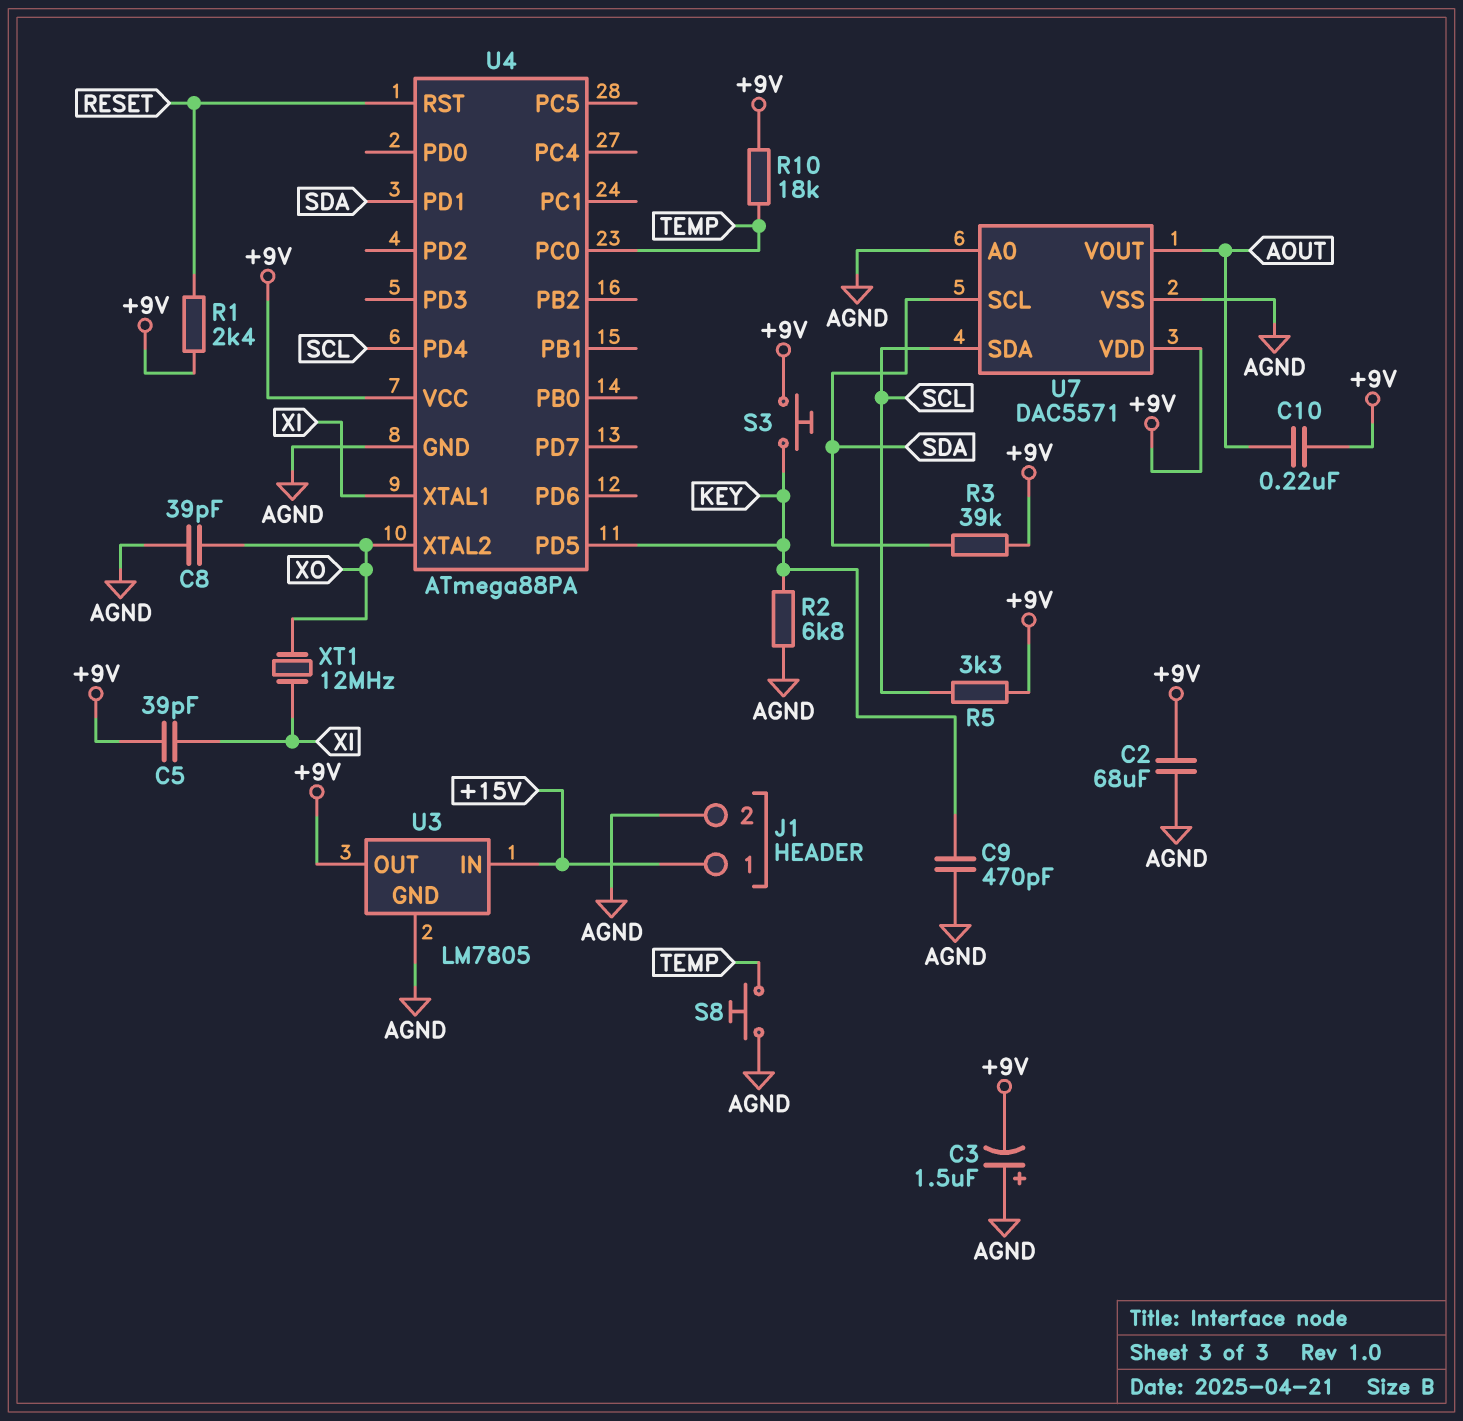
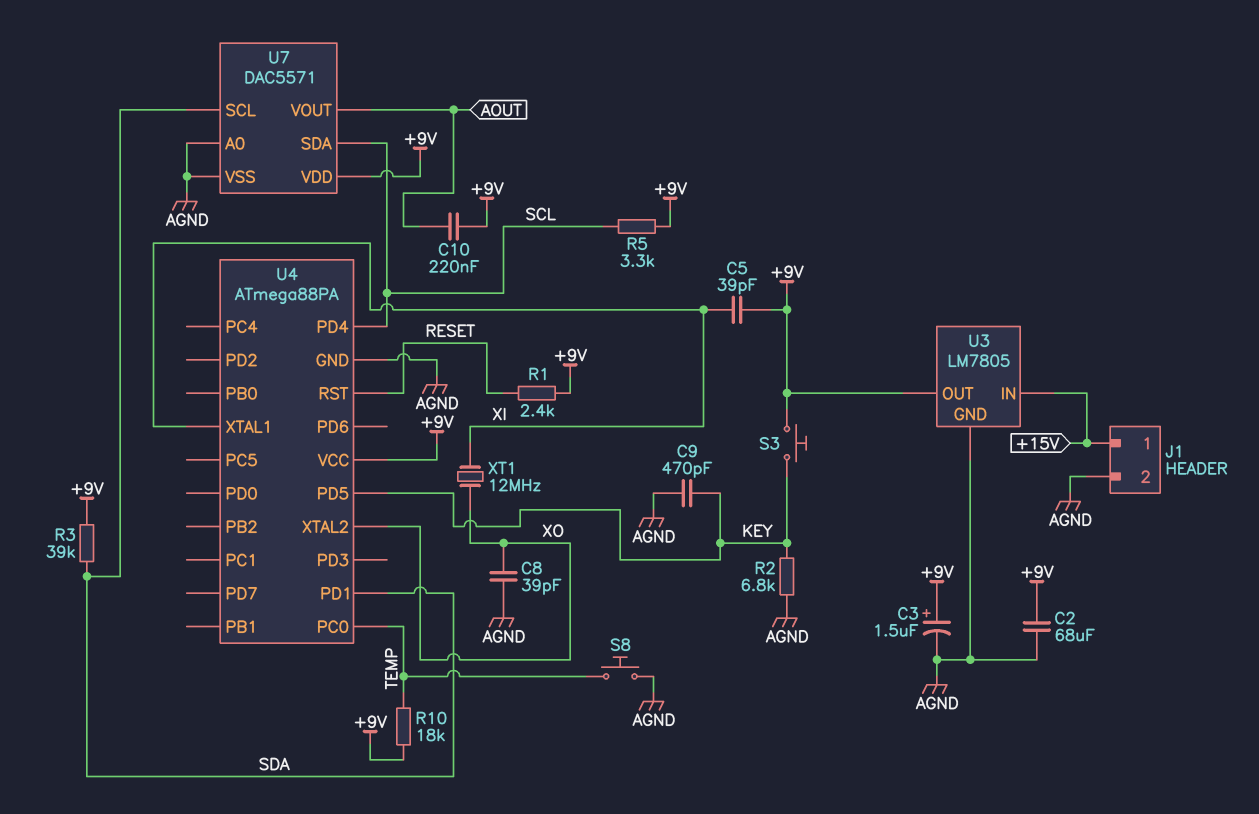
C3: 1.5uF (plus AGND, minus +9V) -> 1.5uF (plus +9V, minus AGND)

